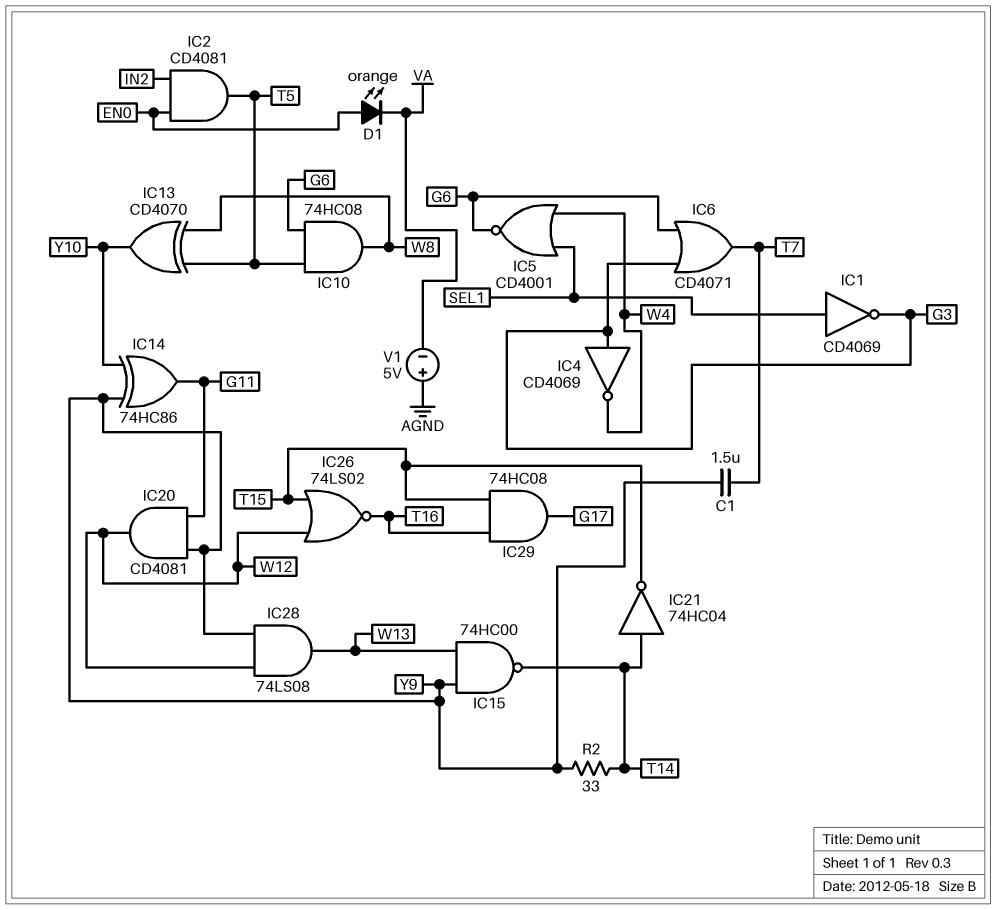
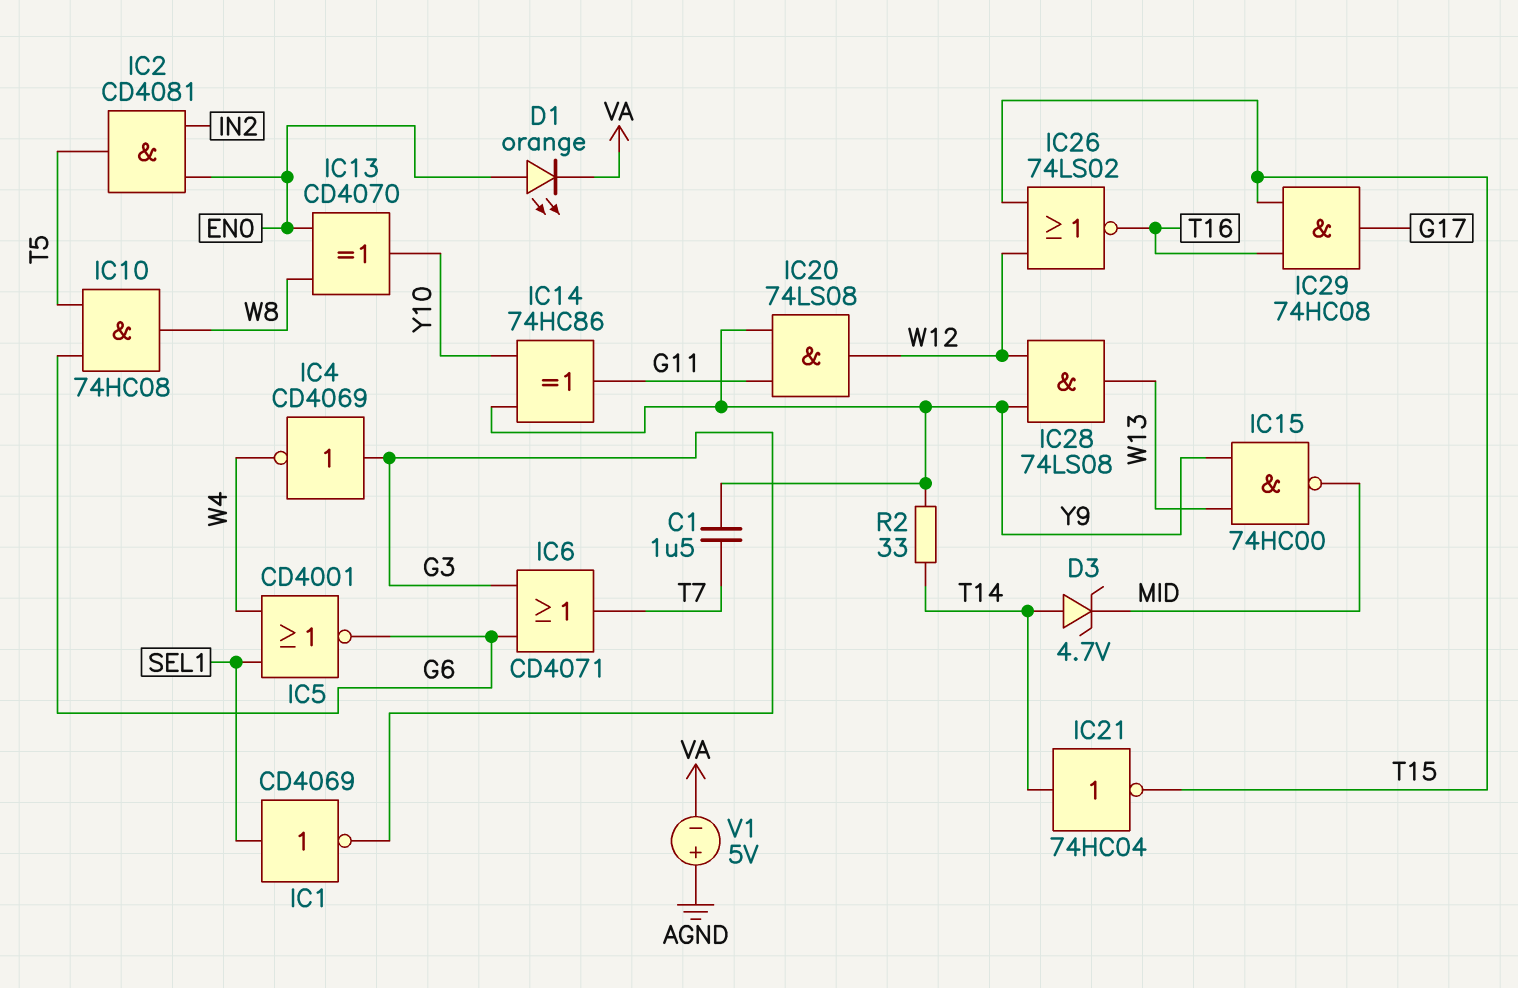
D3: none -> zener 4.7V (A T14, K MID)
IC13: XOR CD4070 (in T5, in W8, out Y10) -> XOR CD4070 (in EN0, in W8, out Y10)
IC15: NAND 74HC00 (in W13, in Y9, out T14) -> NAND 74HC00 (in W13, in Y9, out MID)
IC20: AND CD4081 (in G11, in Y9, out W12) -> AND 74LS08 (in G11, in Y9, out W12)

